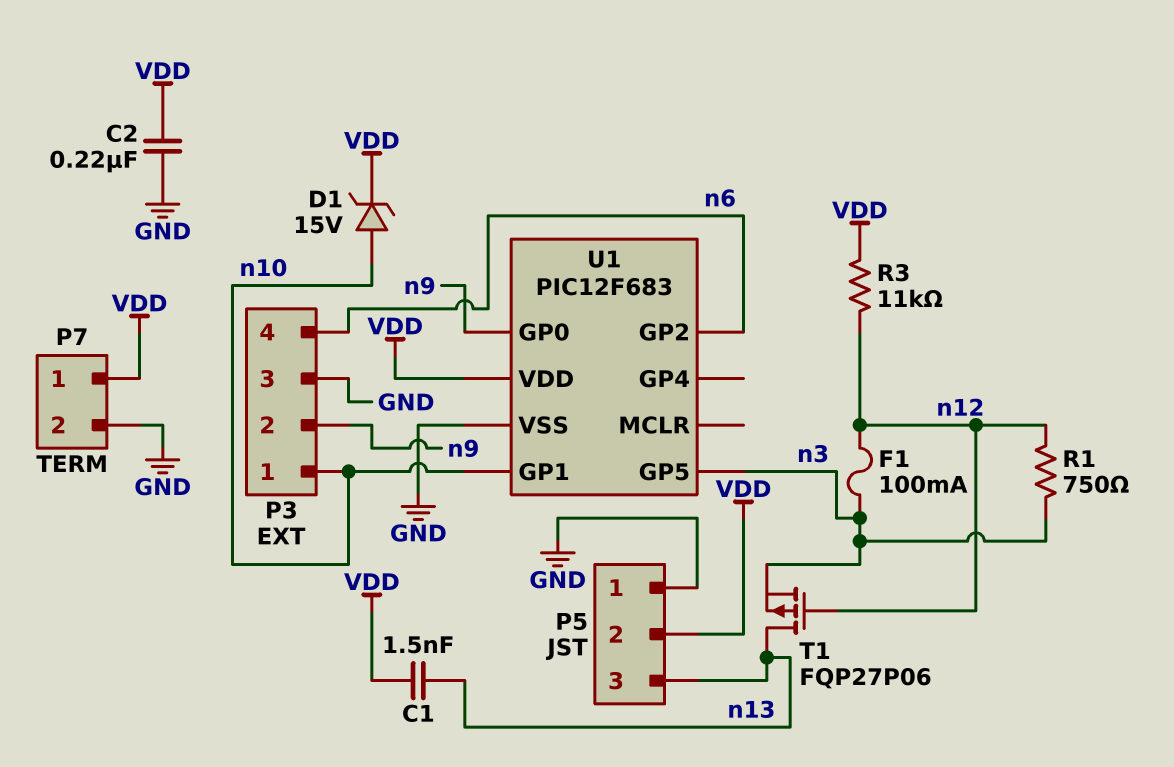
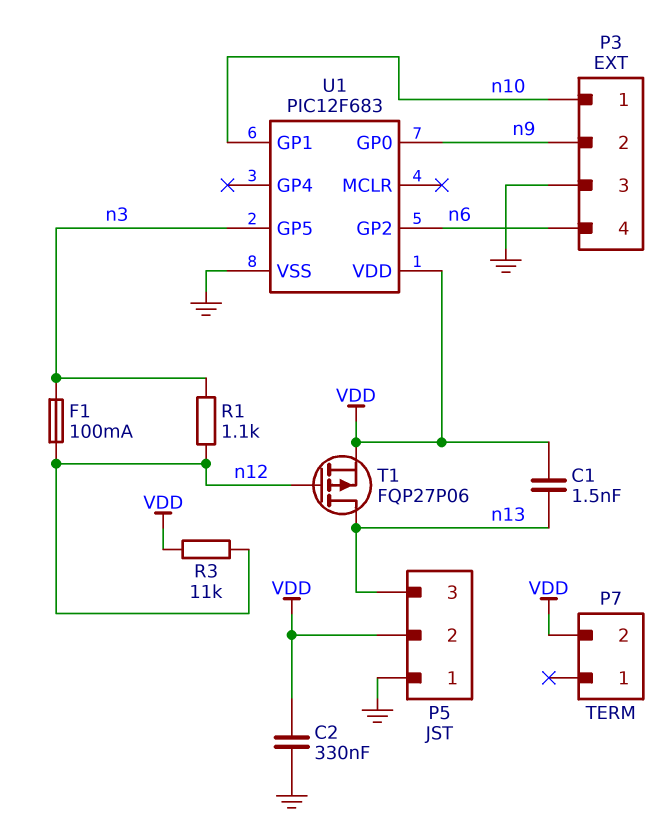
C2: 220nF (GND, VDD) -> 330nF (GND, VDD)
D1: zener 15V (A n10, K VDD) -> none
P7 pin 1: VDD -> none
P7 pin 2: GND -> VDD
R1: 750 (n3, n12) -> 1.1k (n3, n12)
T1: PMOS FQP27P06 (G n12, D n13, S n3) -> PMOS FQP27P06 (G n12, D n13, S VDD)

